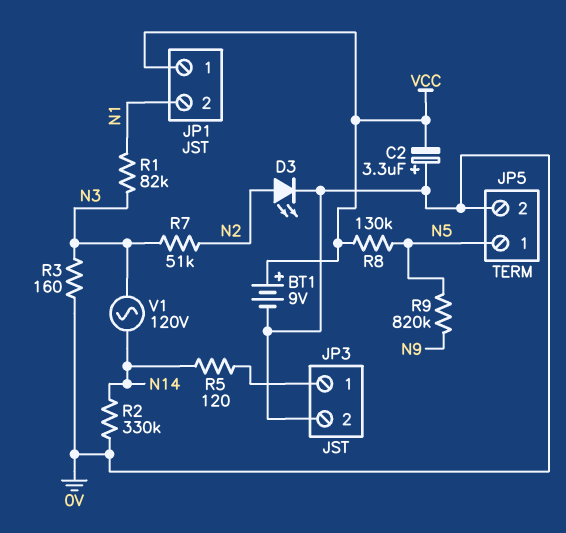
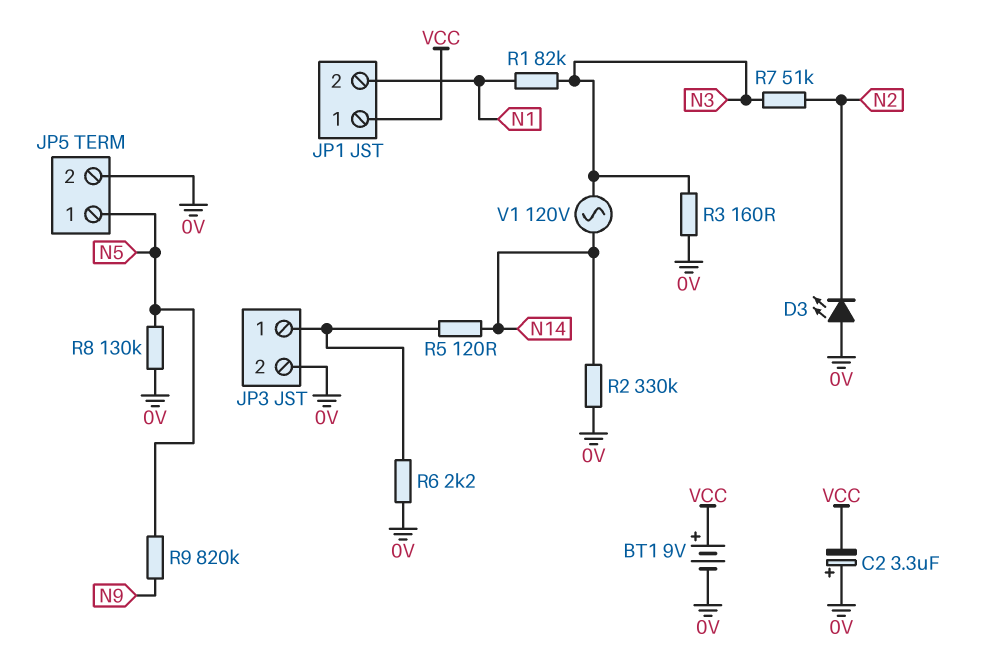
D3: LED (A N2, K 0V) -> LED (A 0V, K N2)
R6: none -> 2.2k (0V, JP3/1)
R8: 130k (N5, VCC) -> 130k (0V, N5)

